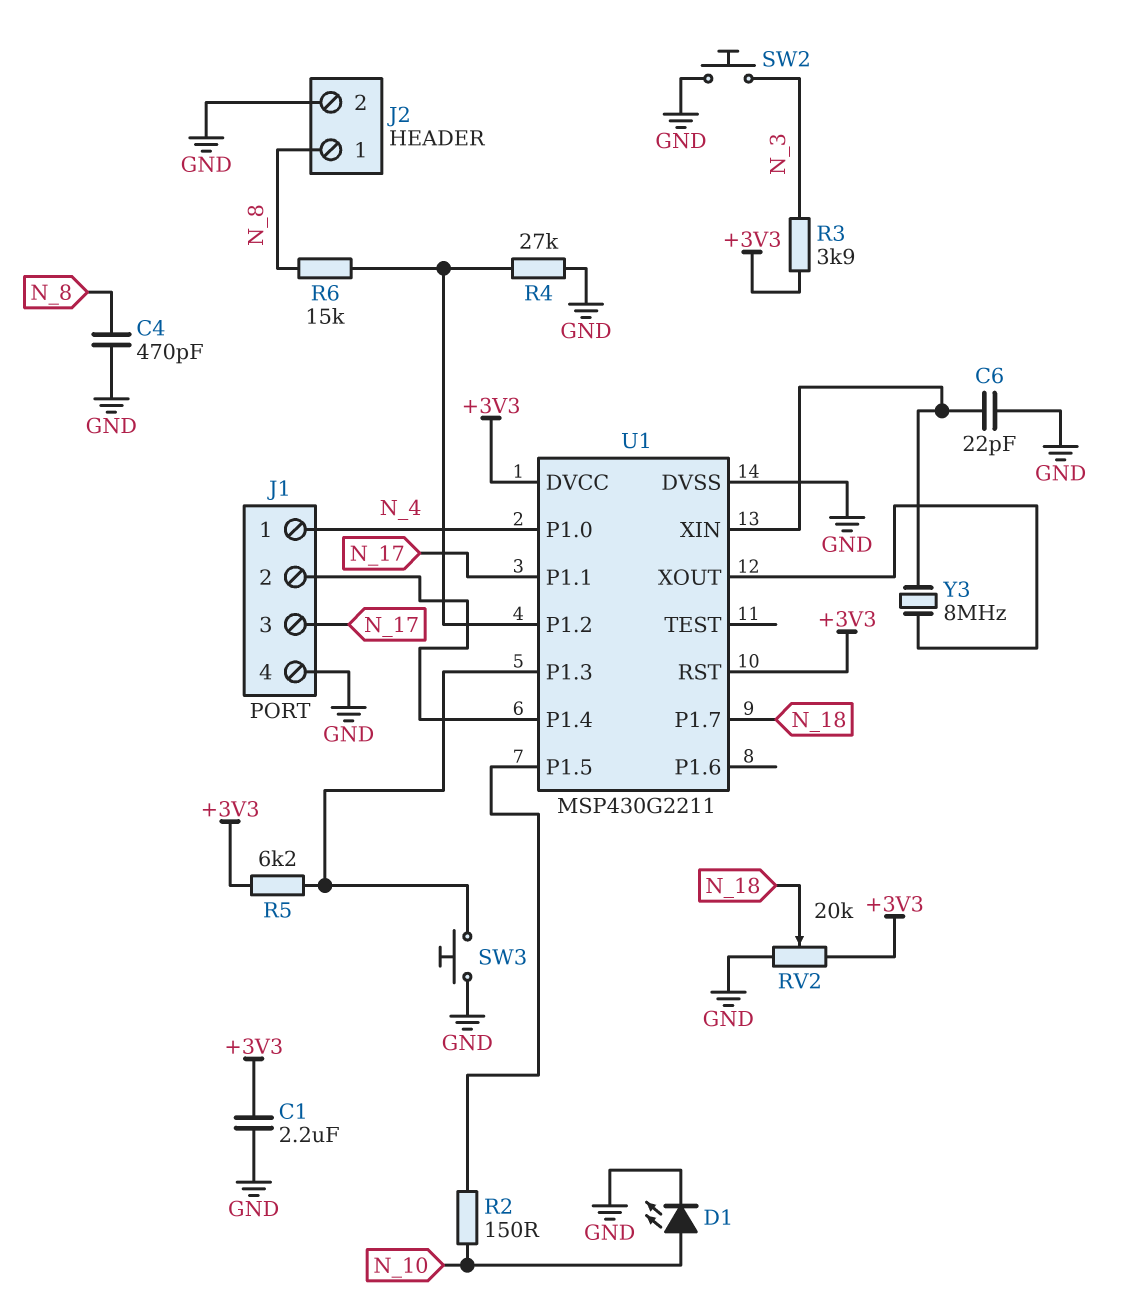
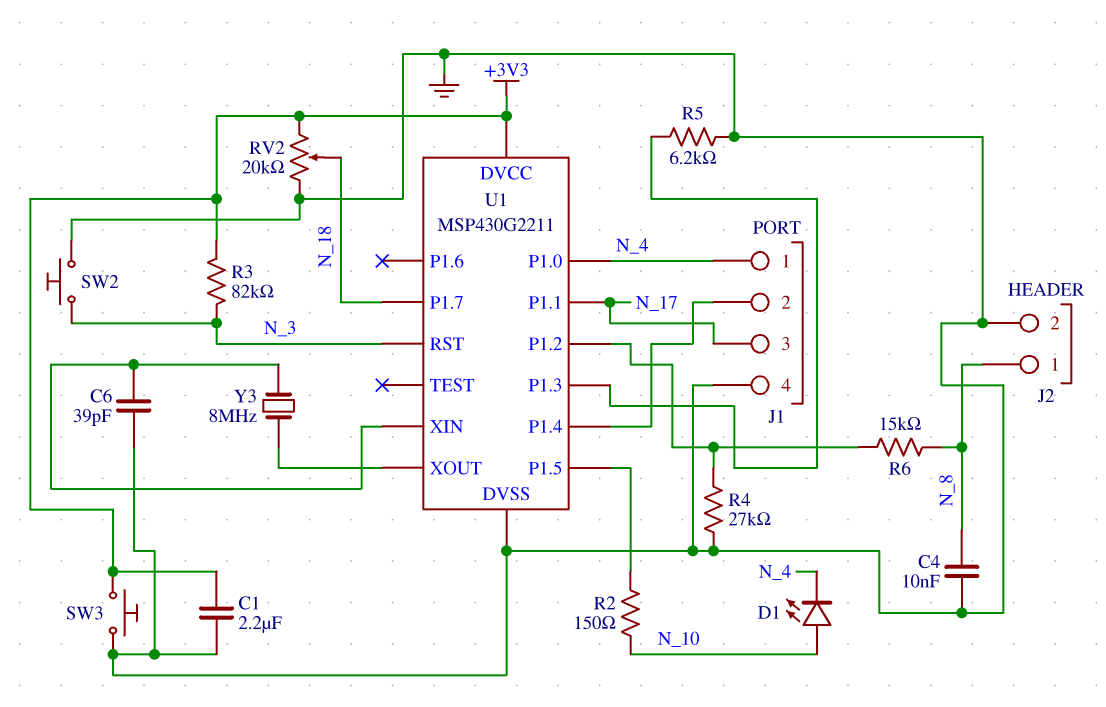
C4: 470pF (GND, N_8) -> 10nF (GND, N_8)
C6: 22pF (GND, U1/XIN) -> 39pF (GND, U1/XIN)
D1: LED (A N_10, K GND) -> LED (A N_10, K N_4)
R3: 3.9k (+3V3, N_3) -> 82k (+3V3, N_3)
R5: 6.2k (+3V3, U1/P1.3) -> 6.2k (GND, U1/P1.3)
SW3: button (GND, U1/P1.3) -> button (+3V3, GND)
U1 pin RST: +3V3 -> N_3

